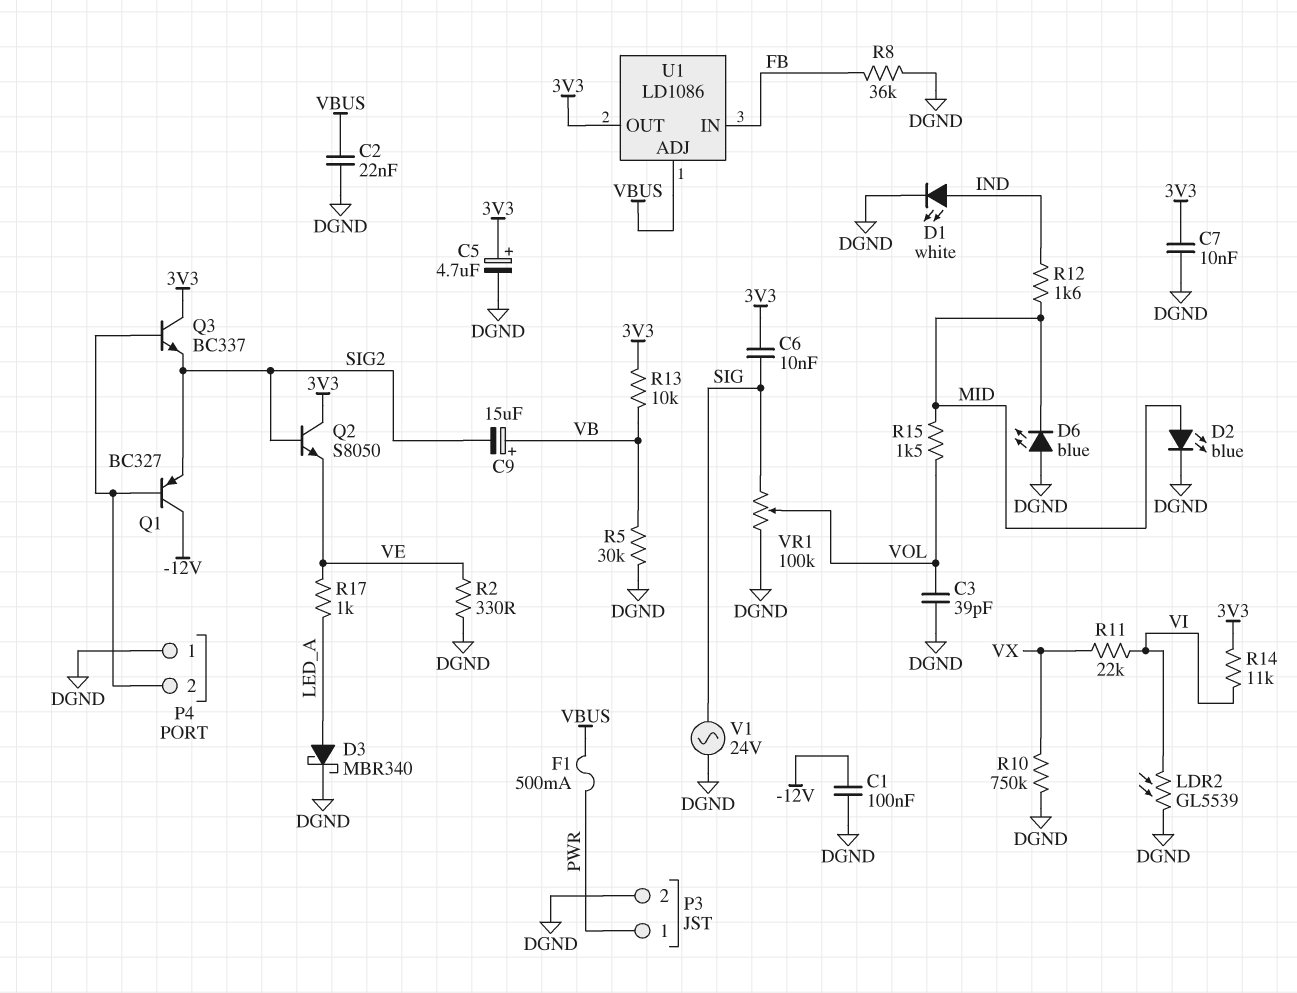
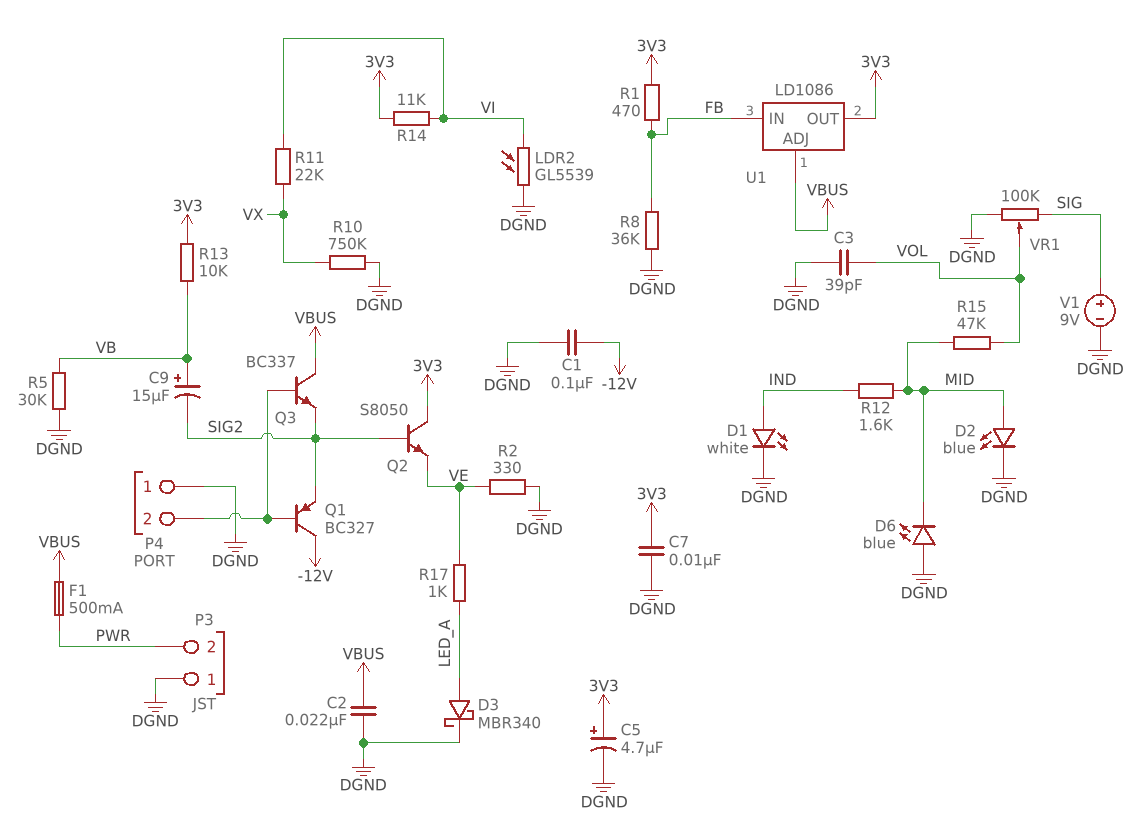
C6: 10nF (3V3, SIG) -> none
P3 pin 1: PWR -> DGND
P3 pin 2: DGND -> PWR
Q3: NPN BC337 (B P4/2, C 3V3, E SIG2) -> NPN BC337 (B P4/2, C VBUS, E SIG2)
R1: none -> 470 (3V3, FB)
R15: 1.5k (MID, VOL) -> 47k (MID, VOL)
V1: AC 24V (DGND, SIG) -> 9V (plus SIG, minus DGND)

